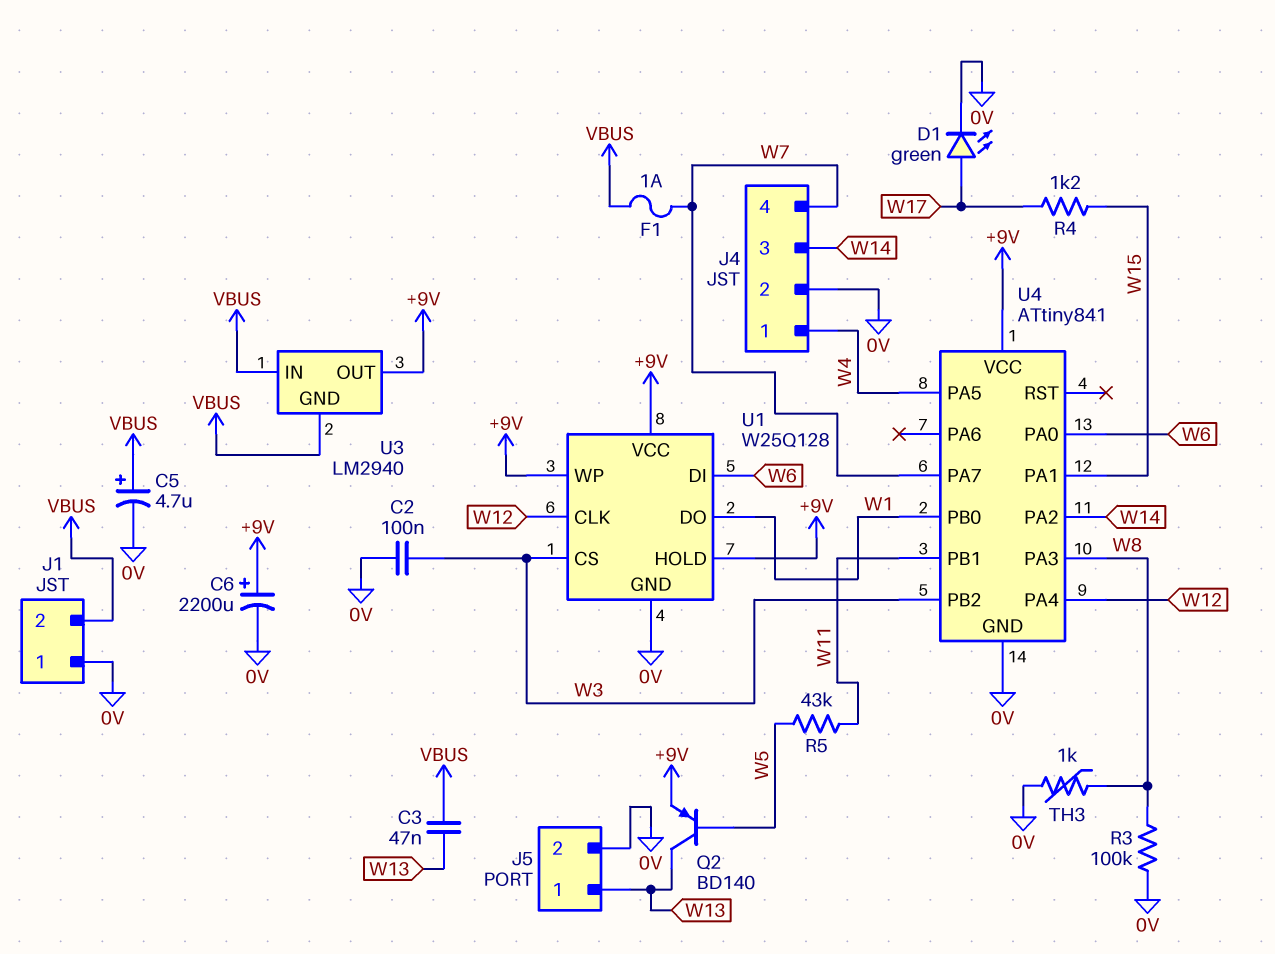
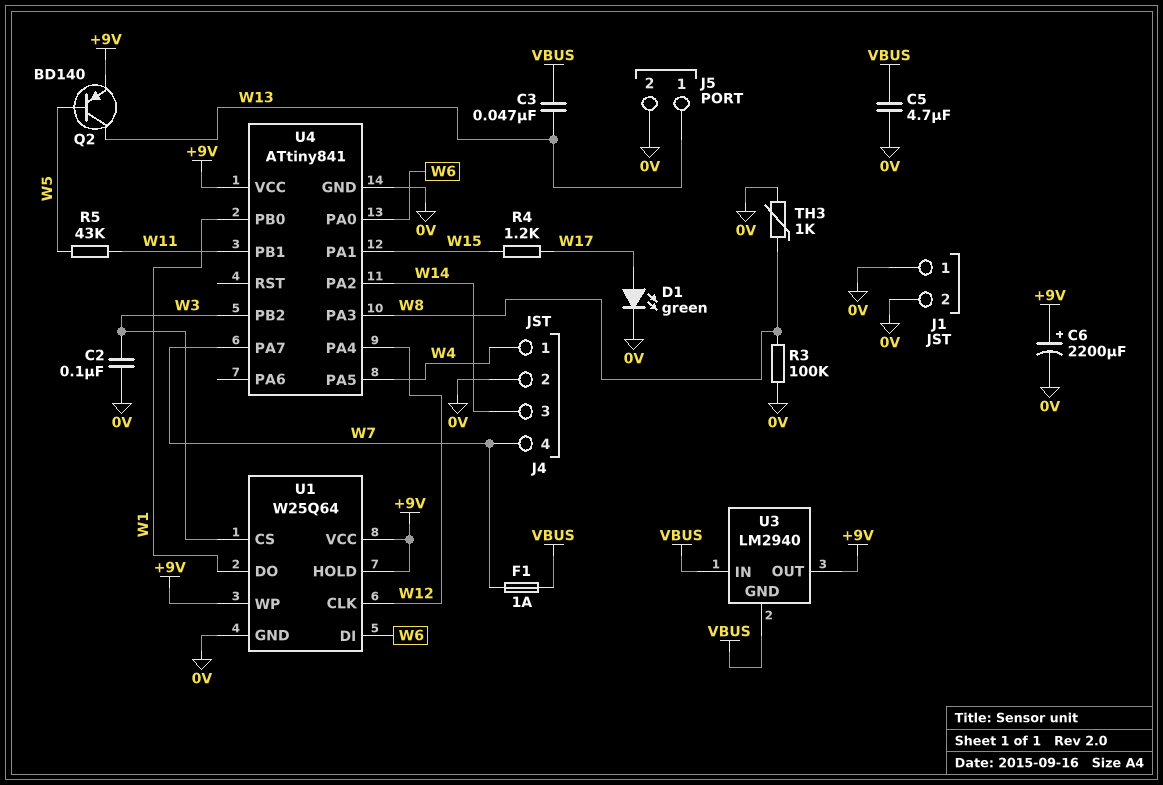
C5: 4.7uF (plus VBUS, minus 0V) -> 4.7uF (0V, VBUS)
J1 pin 2: VBUS -> 0V
U1: W25Q128 -> W25Q64

